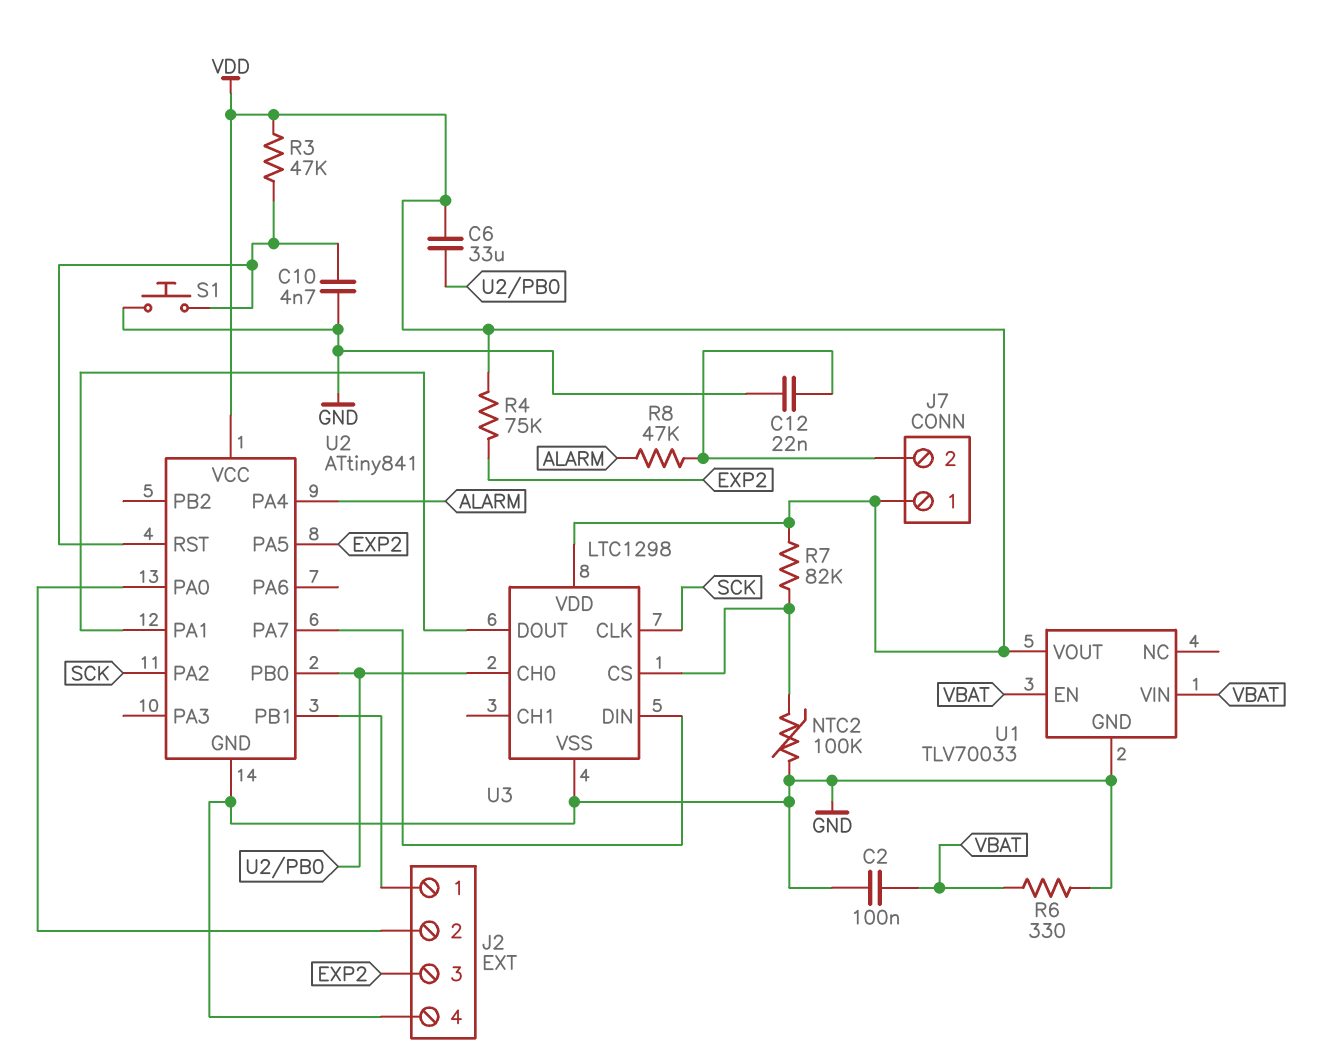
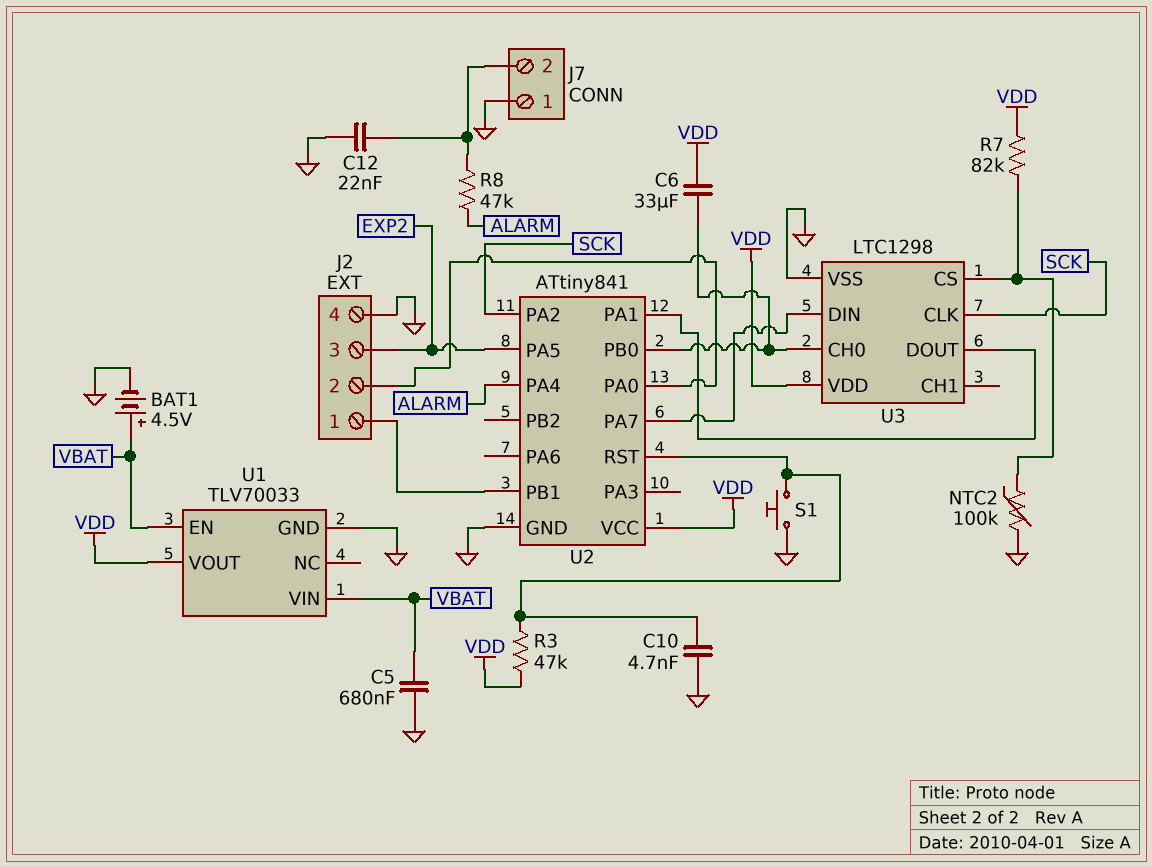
BAT1: none -> 4.5V (plus VBAT, minus GND)
C2: 100nF (GND, VBAT) -> none
C5: none -> 680nF (GND, VBAT)
J7 pin 1: VDD -> GND
R4: 75k (EXP2, VDD) -> none
R6: 330 (GND, VBAT) -> none

